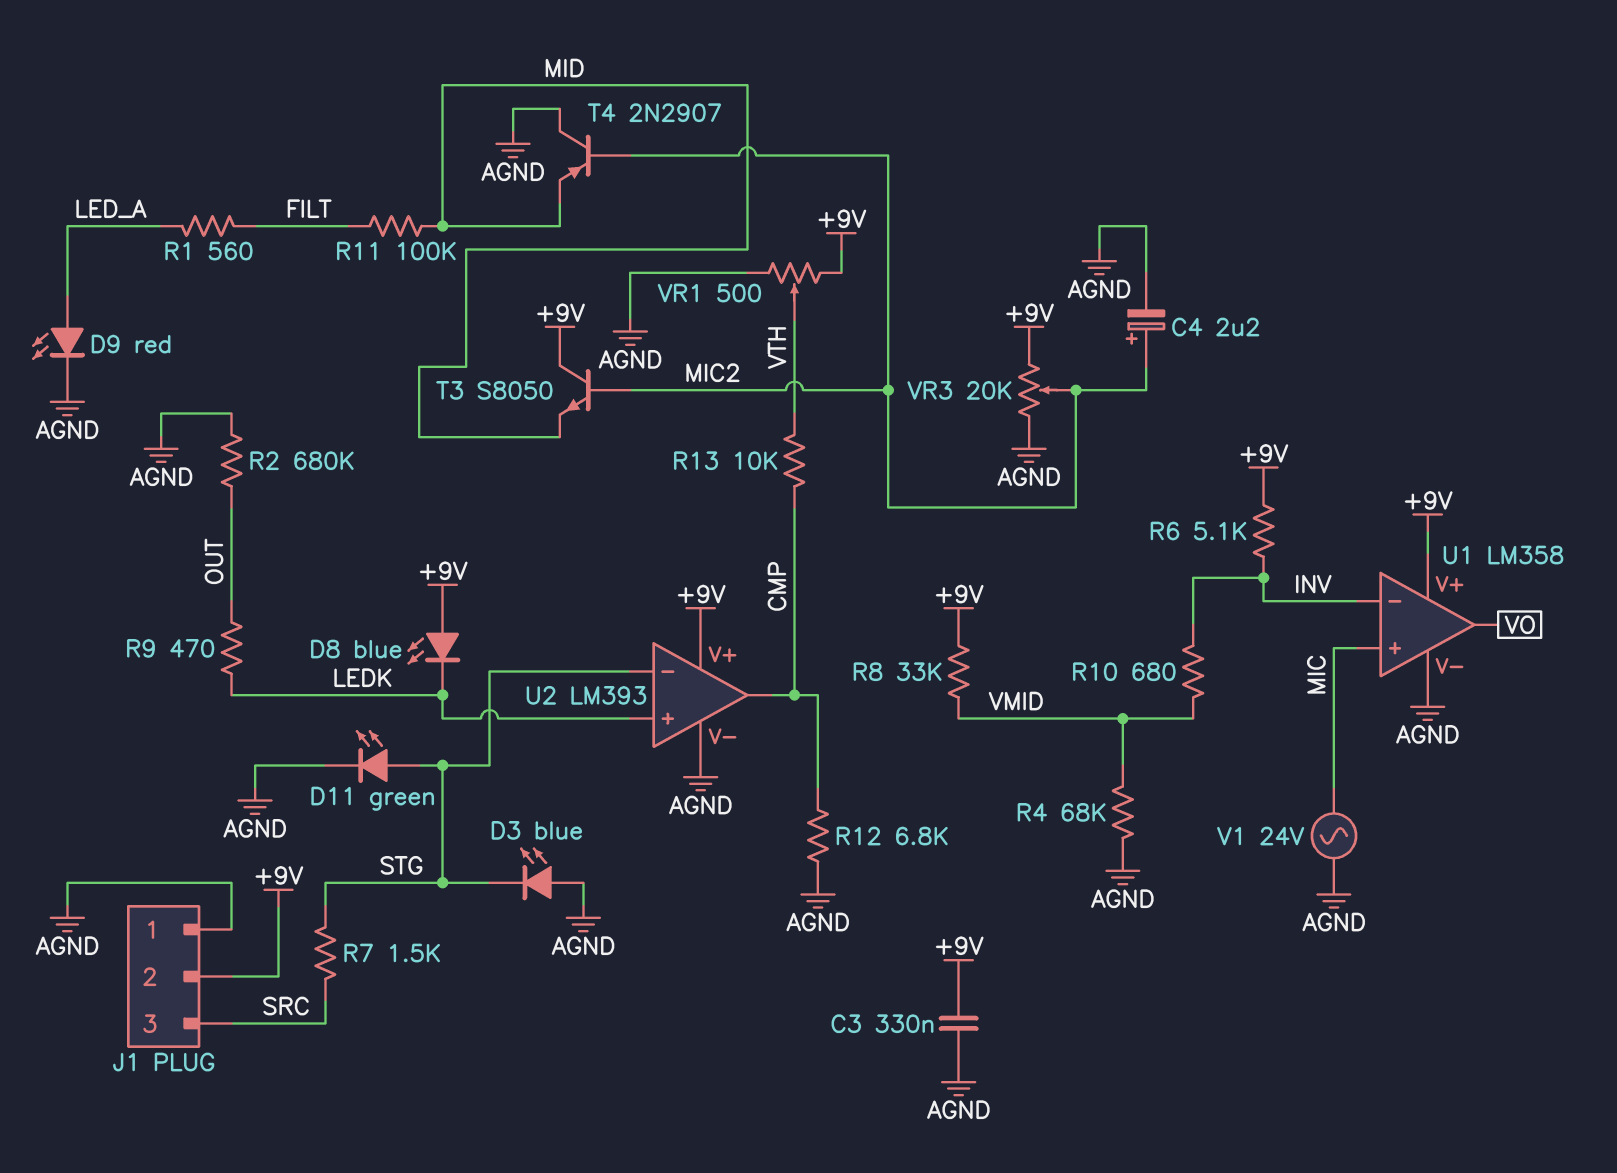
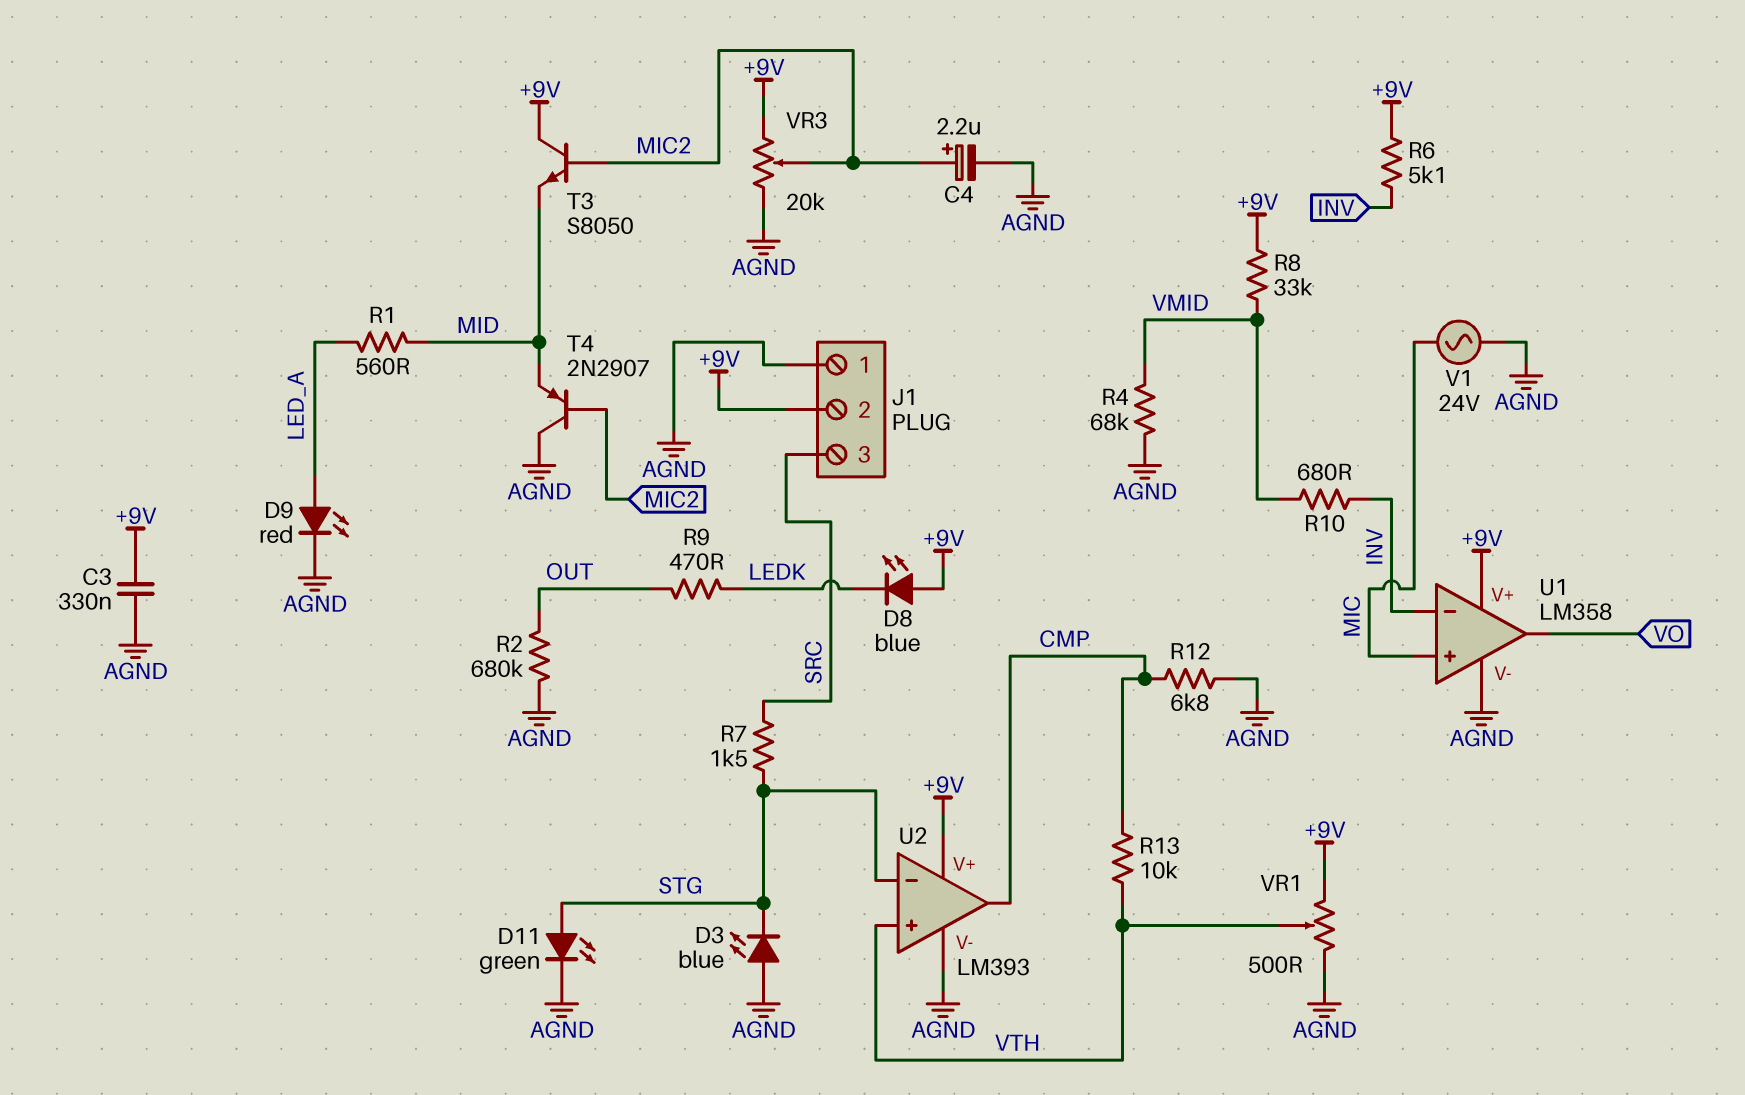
R1: 560 (FILT, LED_A) -> 560 (LED_A, MID)
R11: 100k (FILT, MID) -> none
U2 pin in+: LEDK -> VTH

